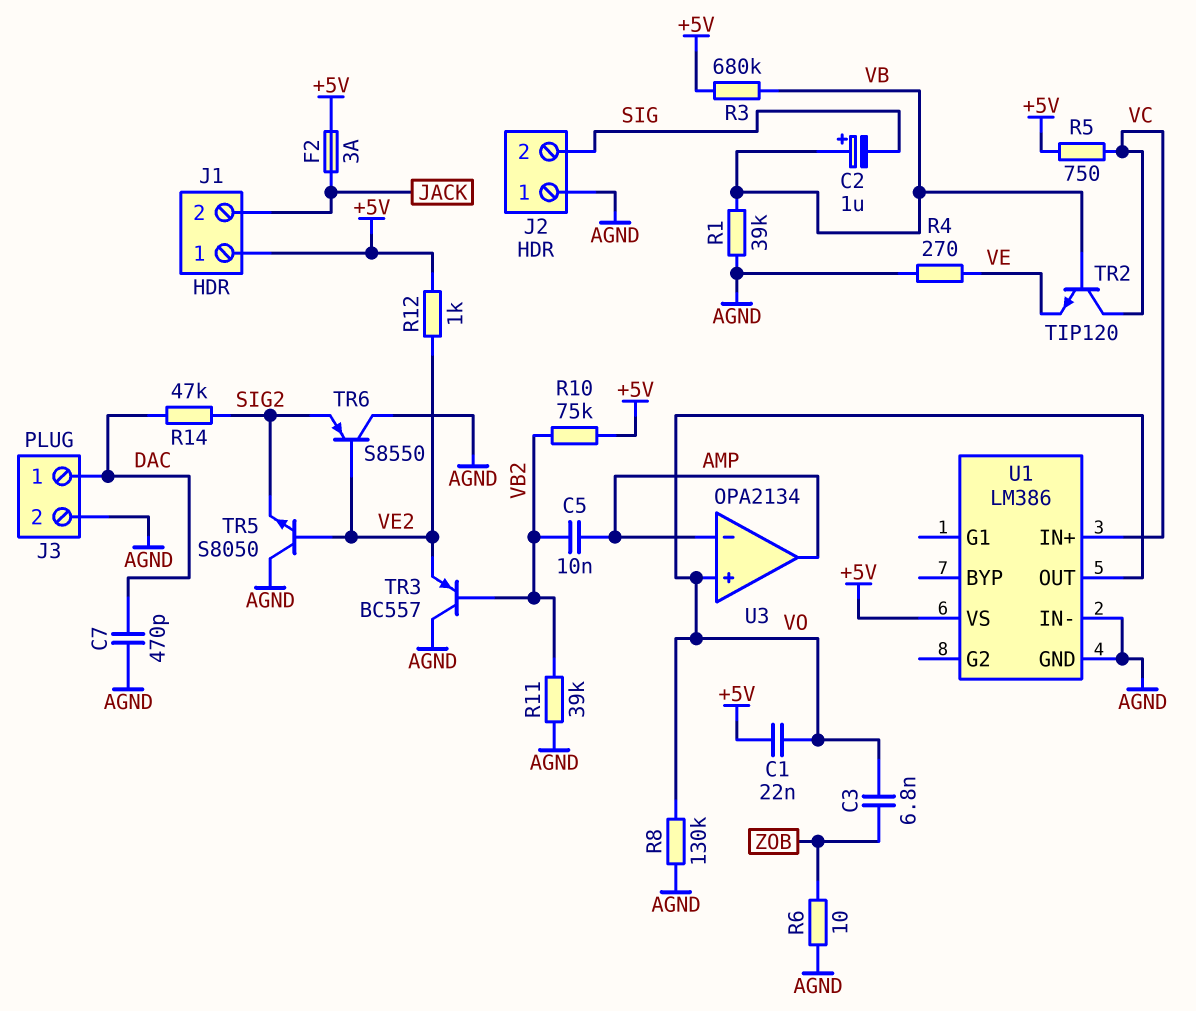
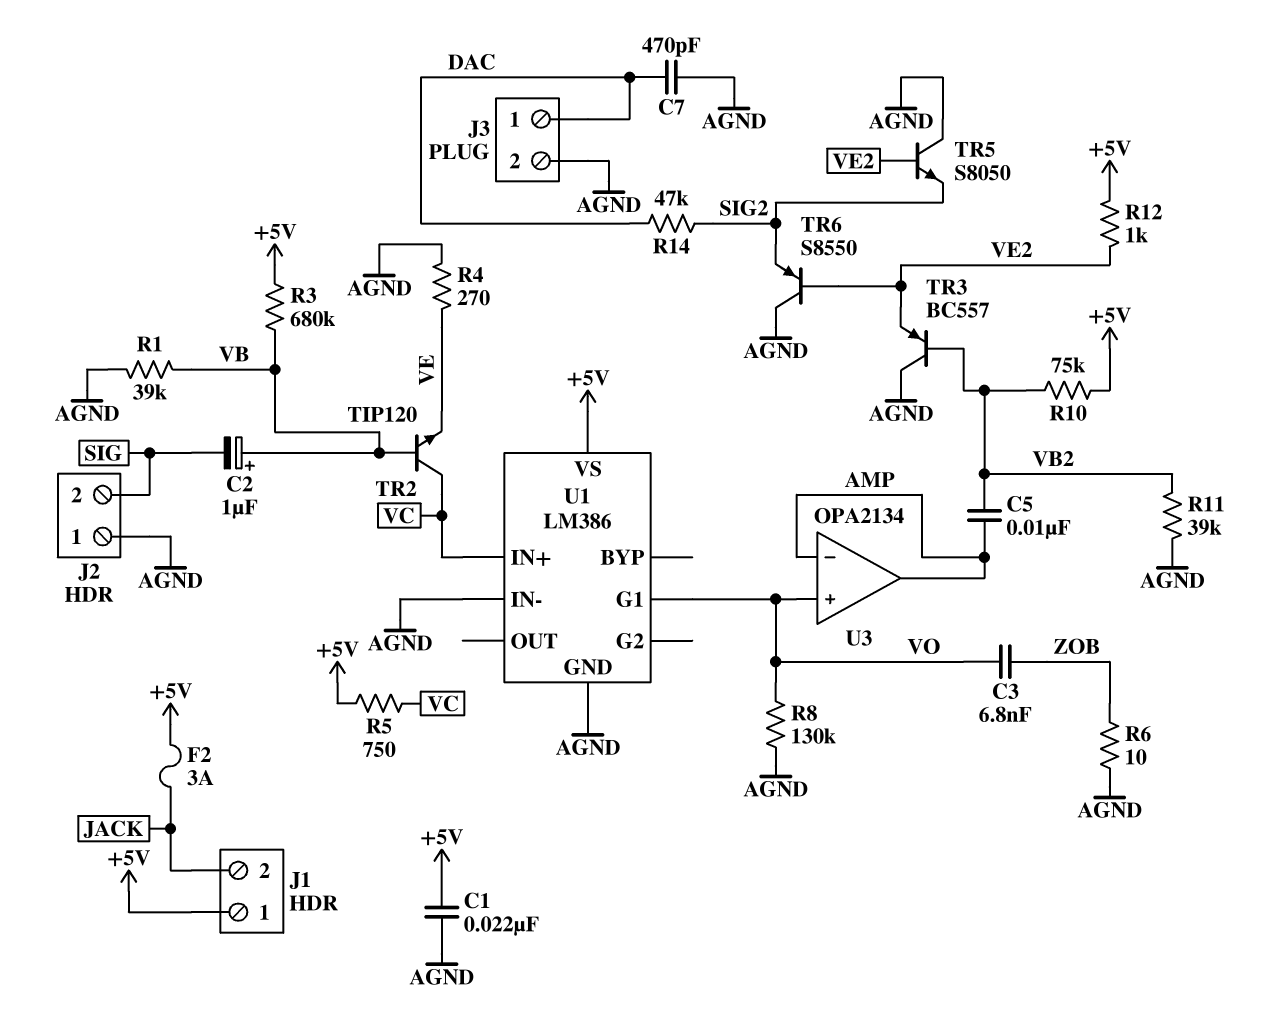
C1: 22nF (+5V, VO) -> 22nF (+5V, AGND)
U1 pin G1: none -> VO
U1 pin OUT: VO -> none

